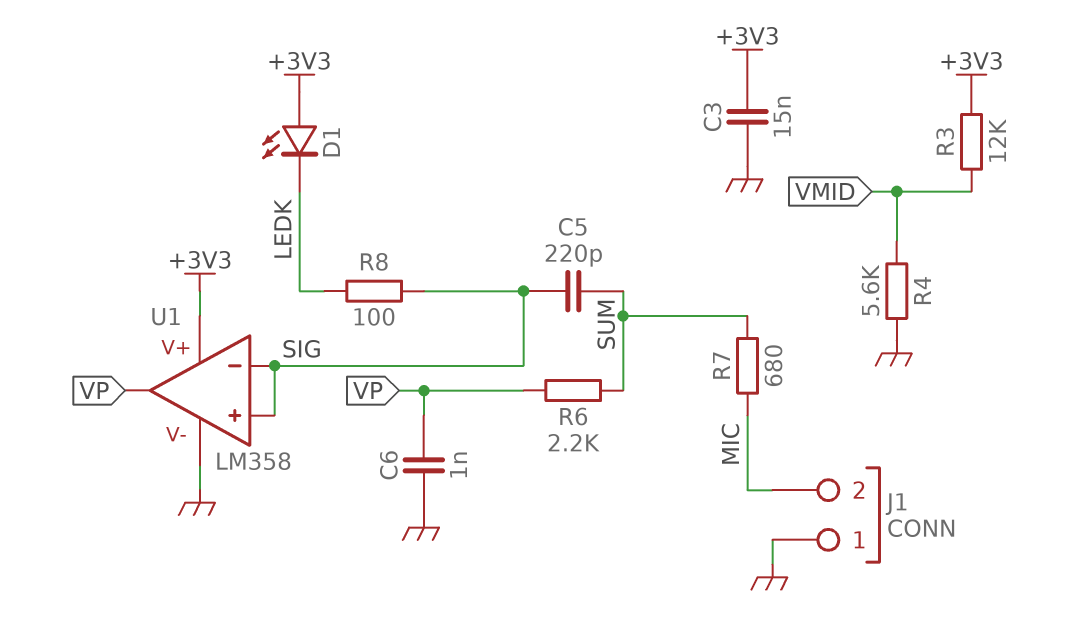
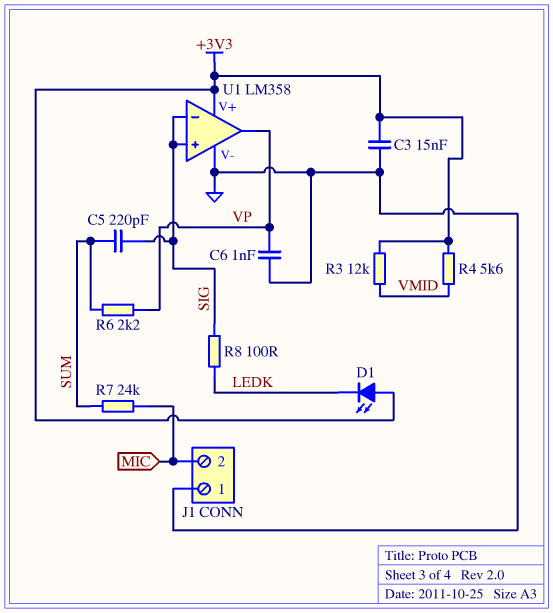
R4: 5.6k (GND, VMID) -> 5.6k (+3V3, VMID)
R7: 680 (MIC, SUM) -> 24k (MIC, SUM)

